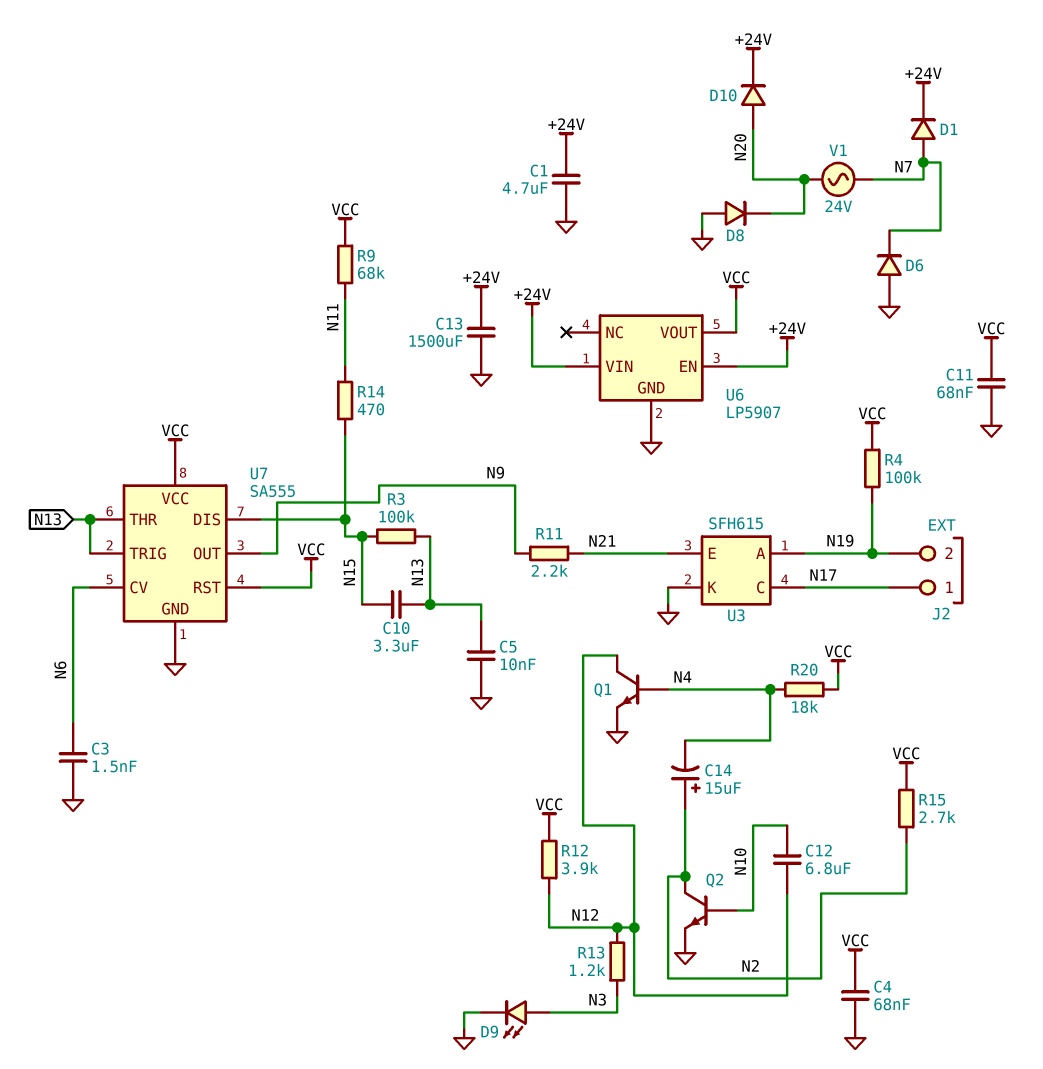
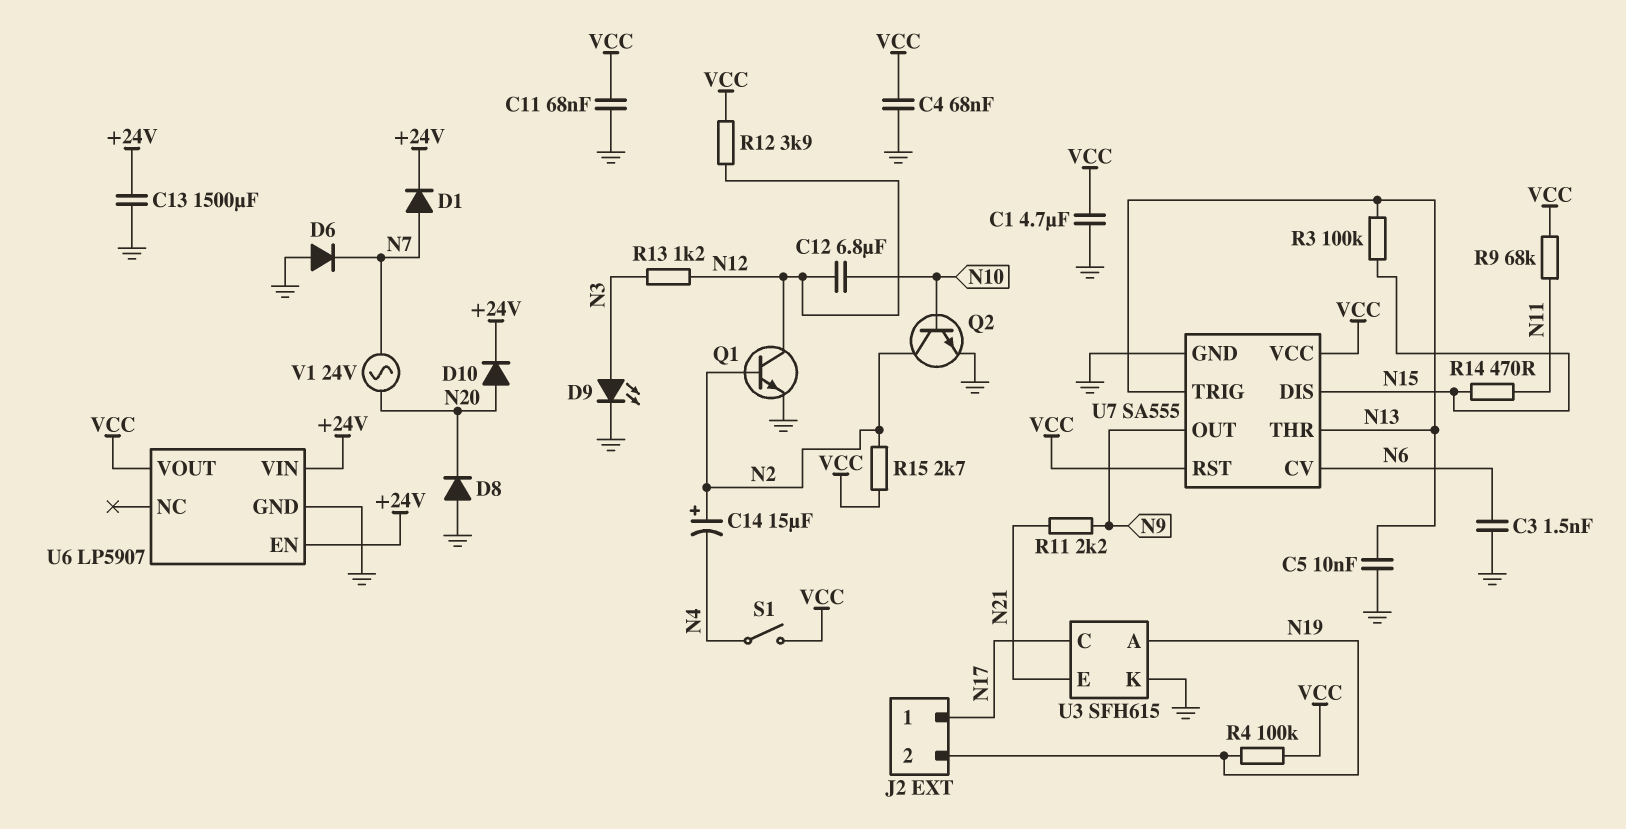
C1: 4.7uF (+24V, GND) -> 4.7uF (GND, VCC)
C10: 3.3uF (N13, N15) -> none
Q1: NPN (B N4, C N12, E GND) -> NPN (B N2, C N12, E GND)
R20: 18k (N4, VCC) -> none
S1: none -> switch (N4, VCC)

